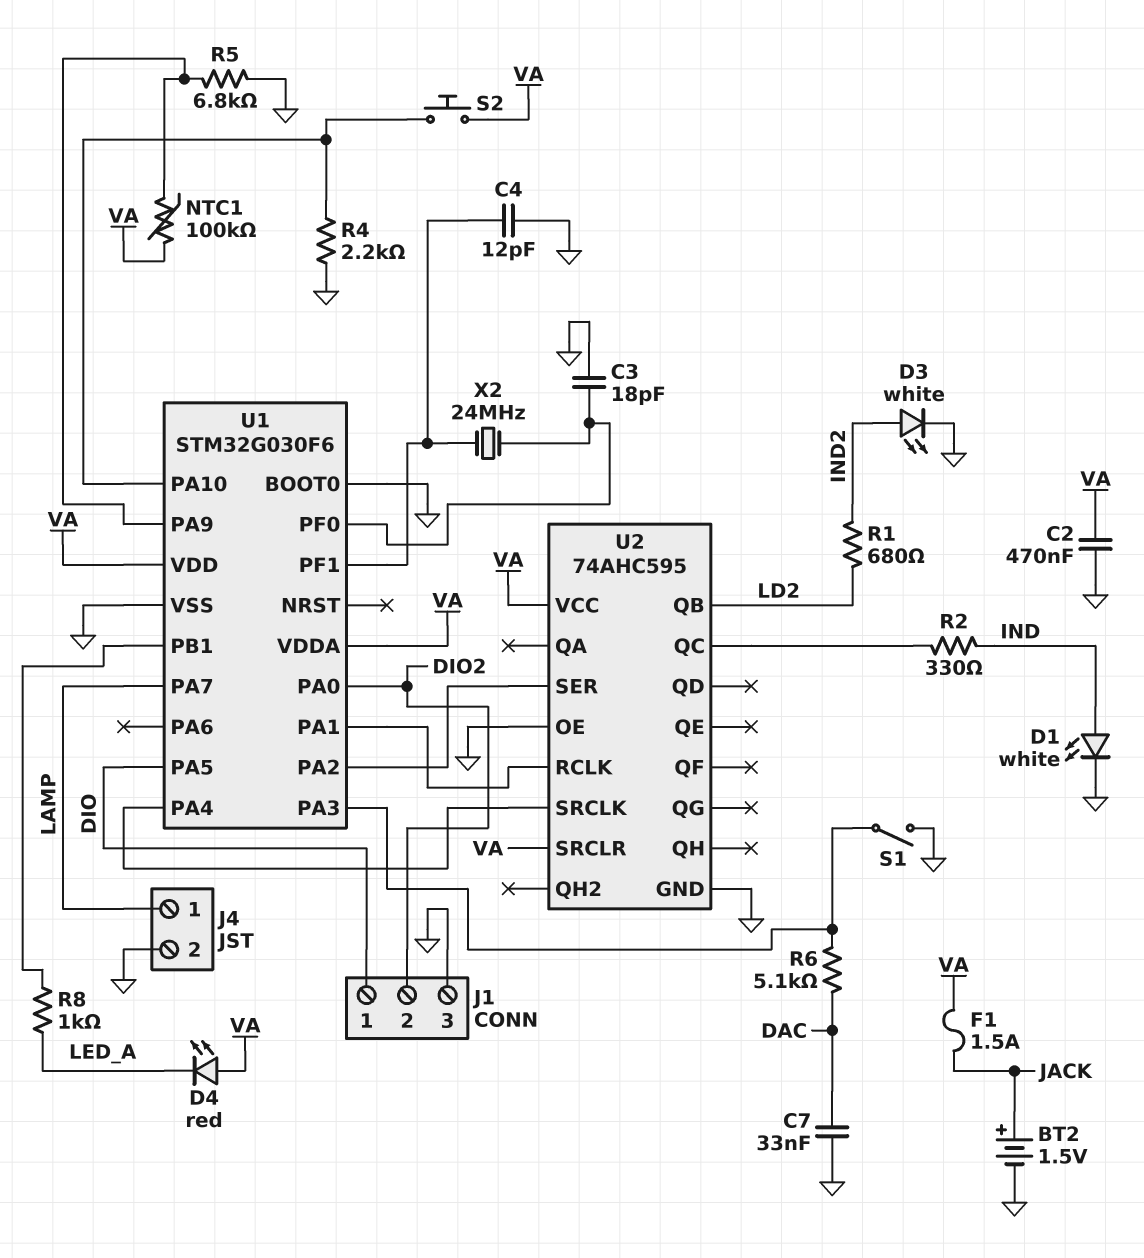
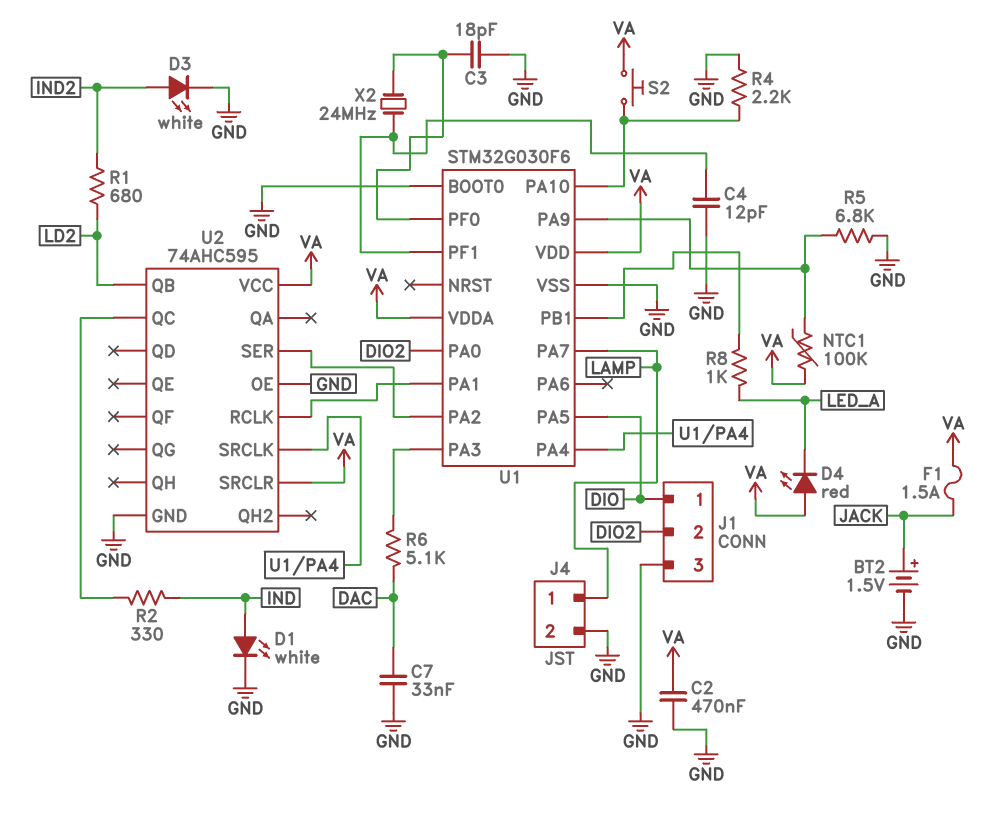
S1: switch (GND, U1/PA3) -> none

